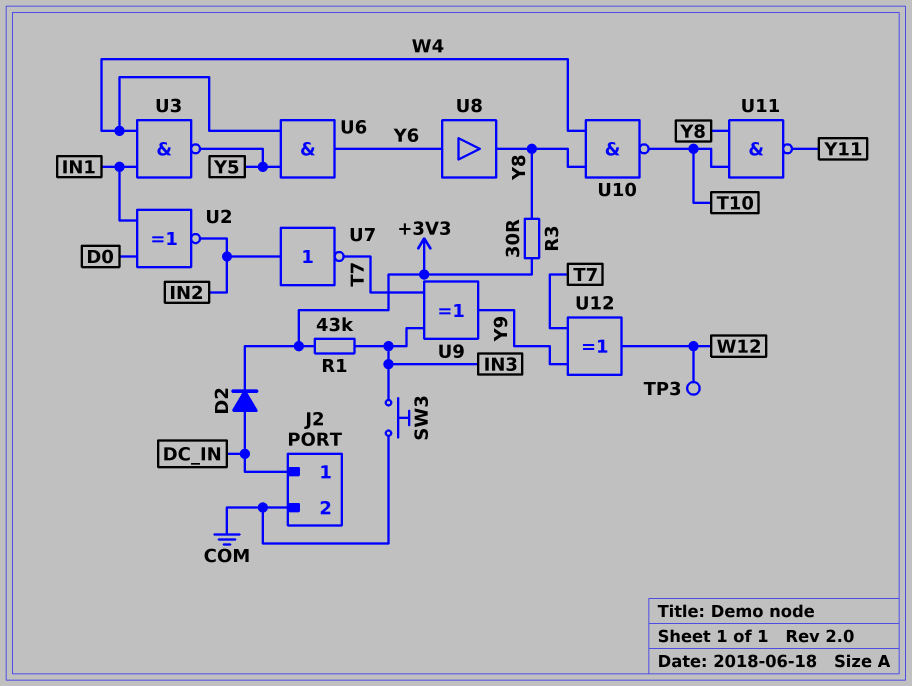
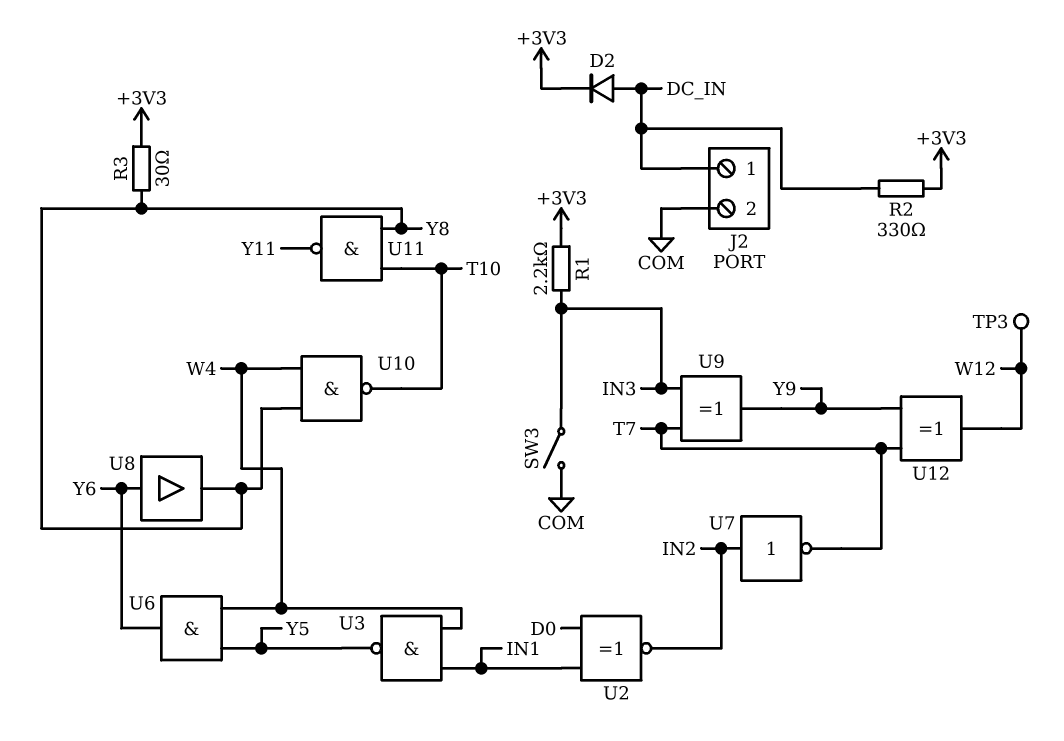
R1: 43k (+3V3, IN3) -> 2.2k (+3V3, IN3)
R2: none -> 330 (+3V3, DC_IN)
SW3: button (COM, IN3) -> switch (COM, IN3)

